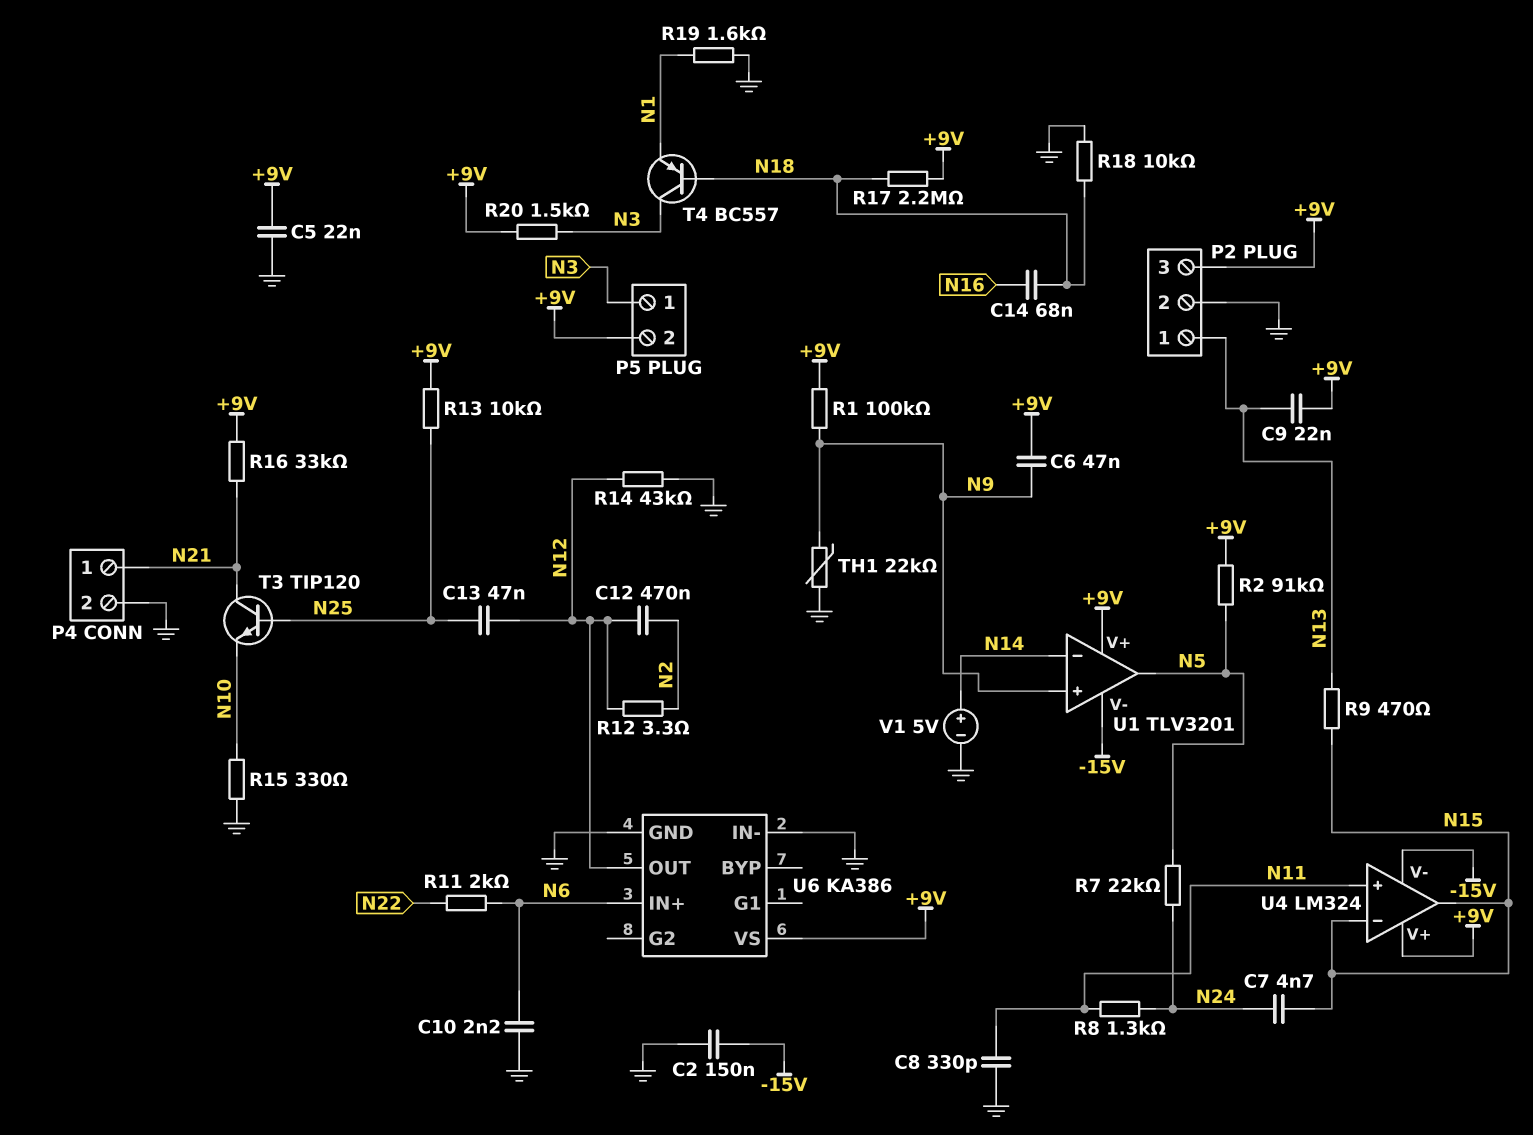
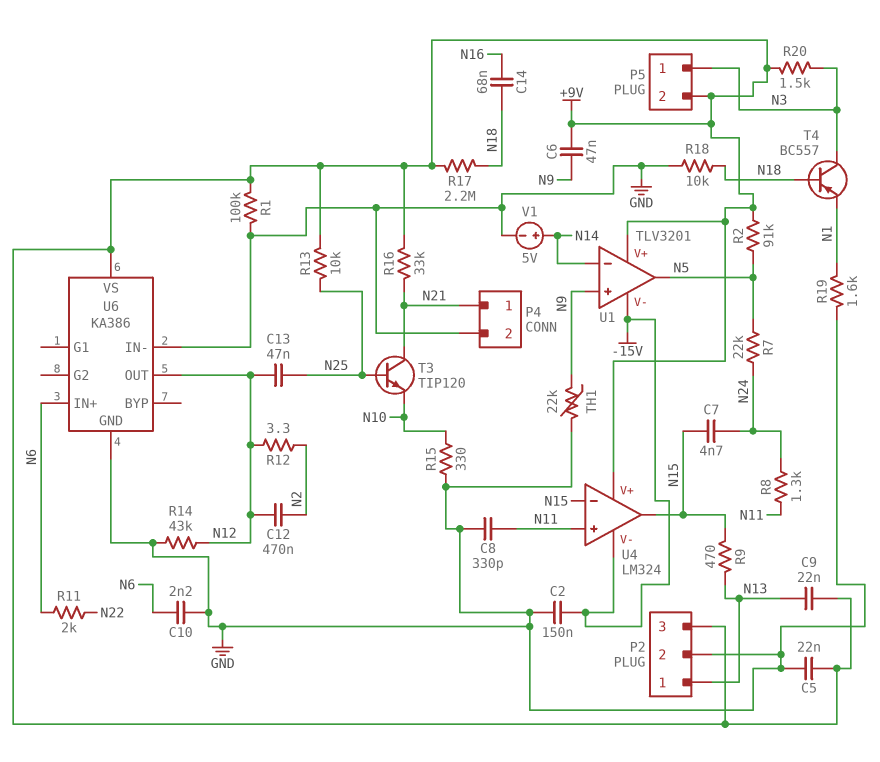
R1: 100k (+9V, N9) -> 100k (+9V, GND)

